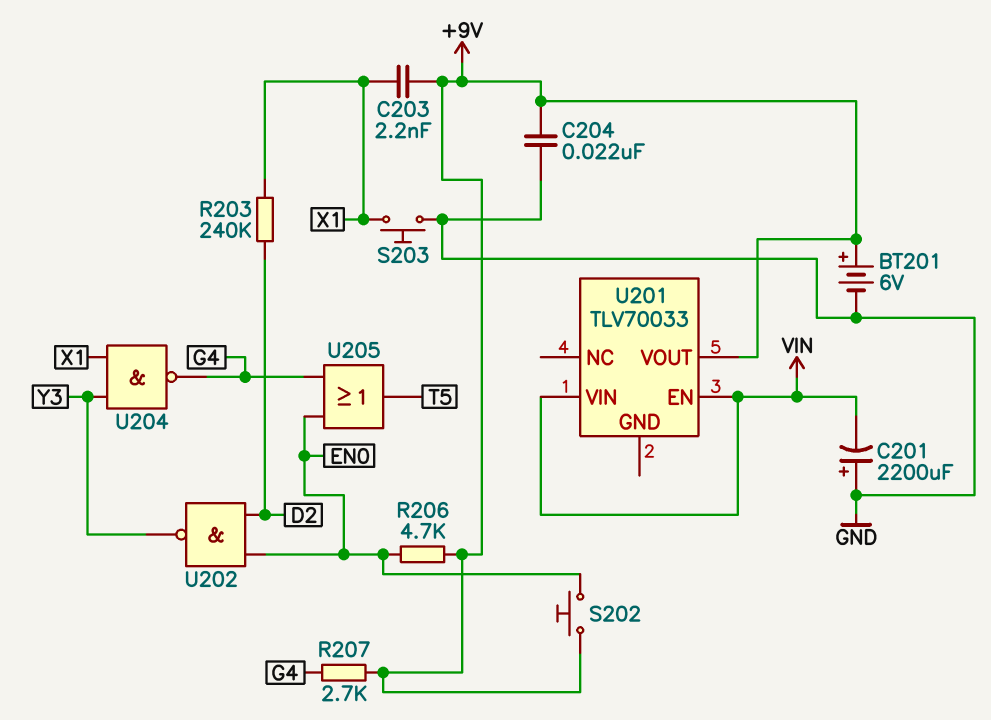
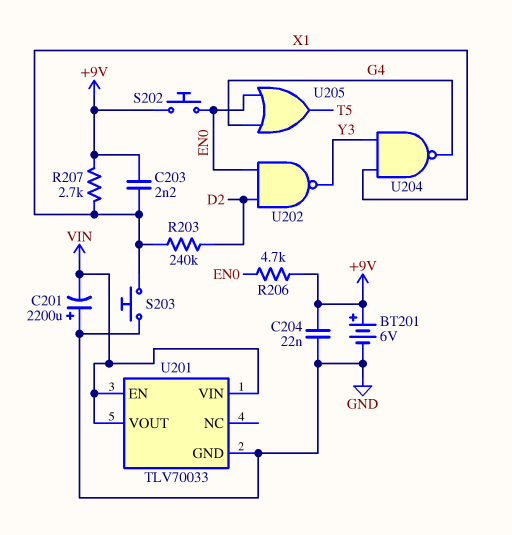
R207: 2.7k (+9V, G4) -> 2.7k (+9V, X1)
U201 pin GND: none -> GND
U201 pin VOUT: +9V -> VIN

